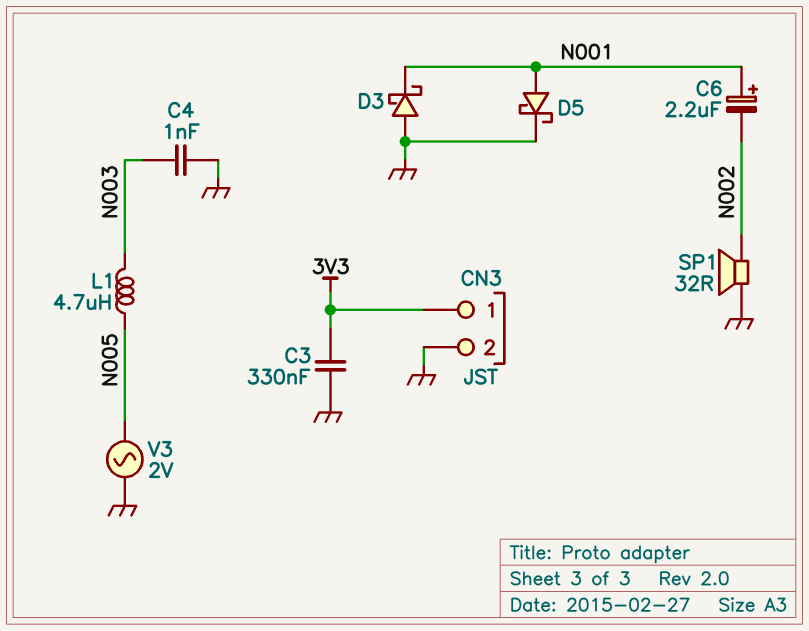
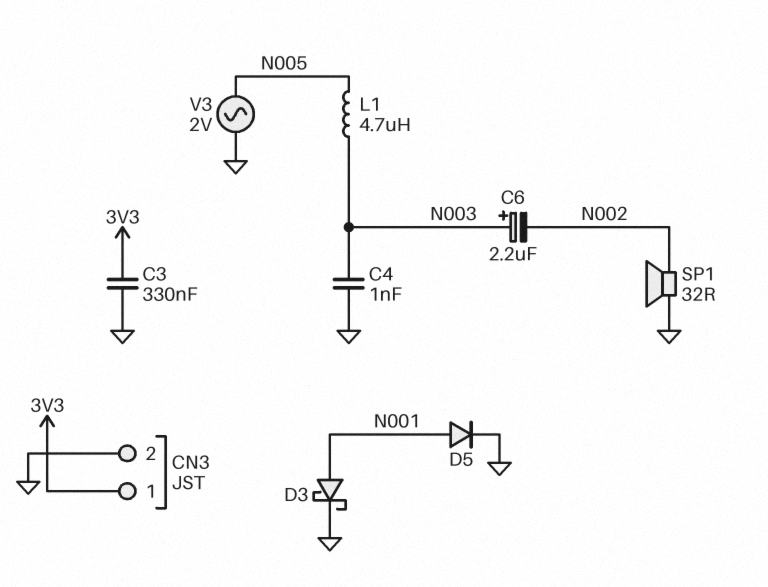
C6: 2.2uF (plus N001, minus N002) -> 2.2uF (plus N003, minus N002)
D3: schottky (A GND, K N001) -> schottky (A N001, K GND)
D5: schottky (A N001, K GND) -> diode (A N001, K GND)

